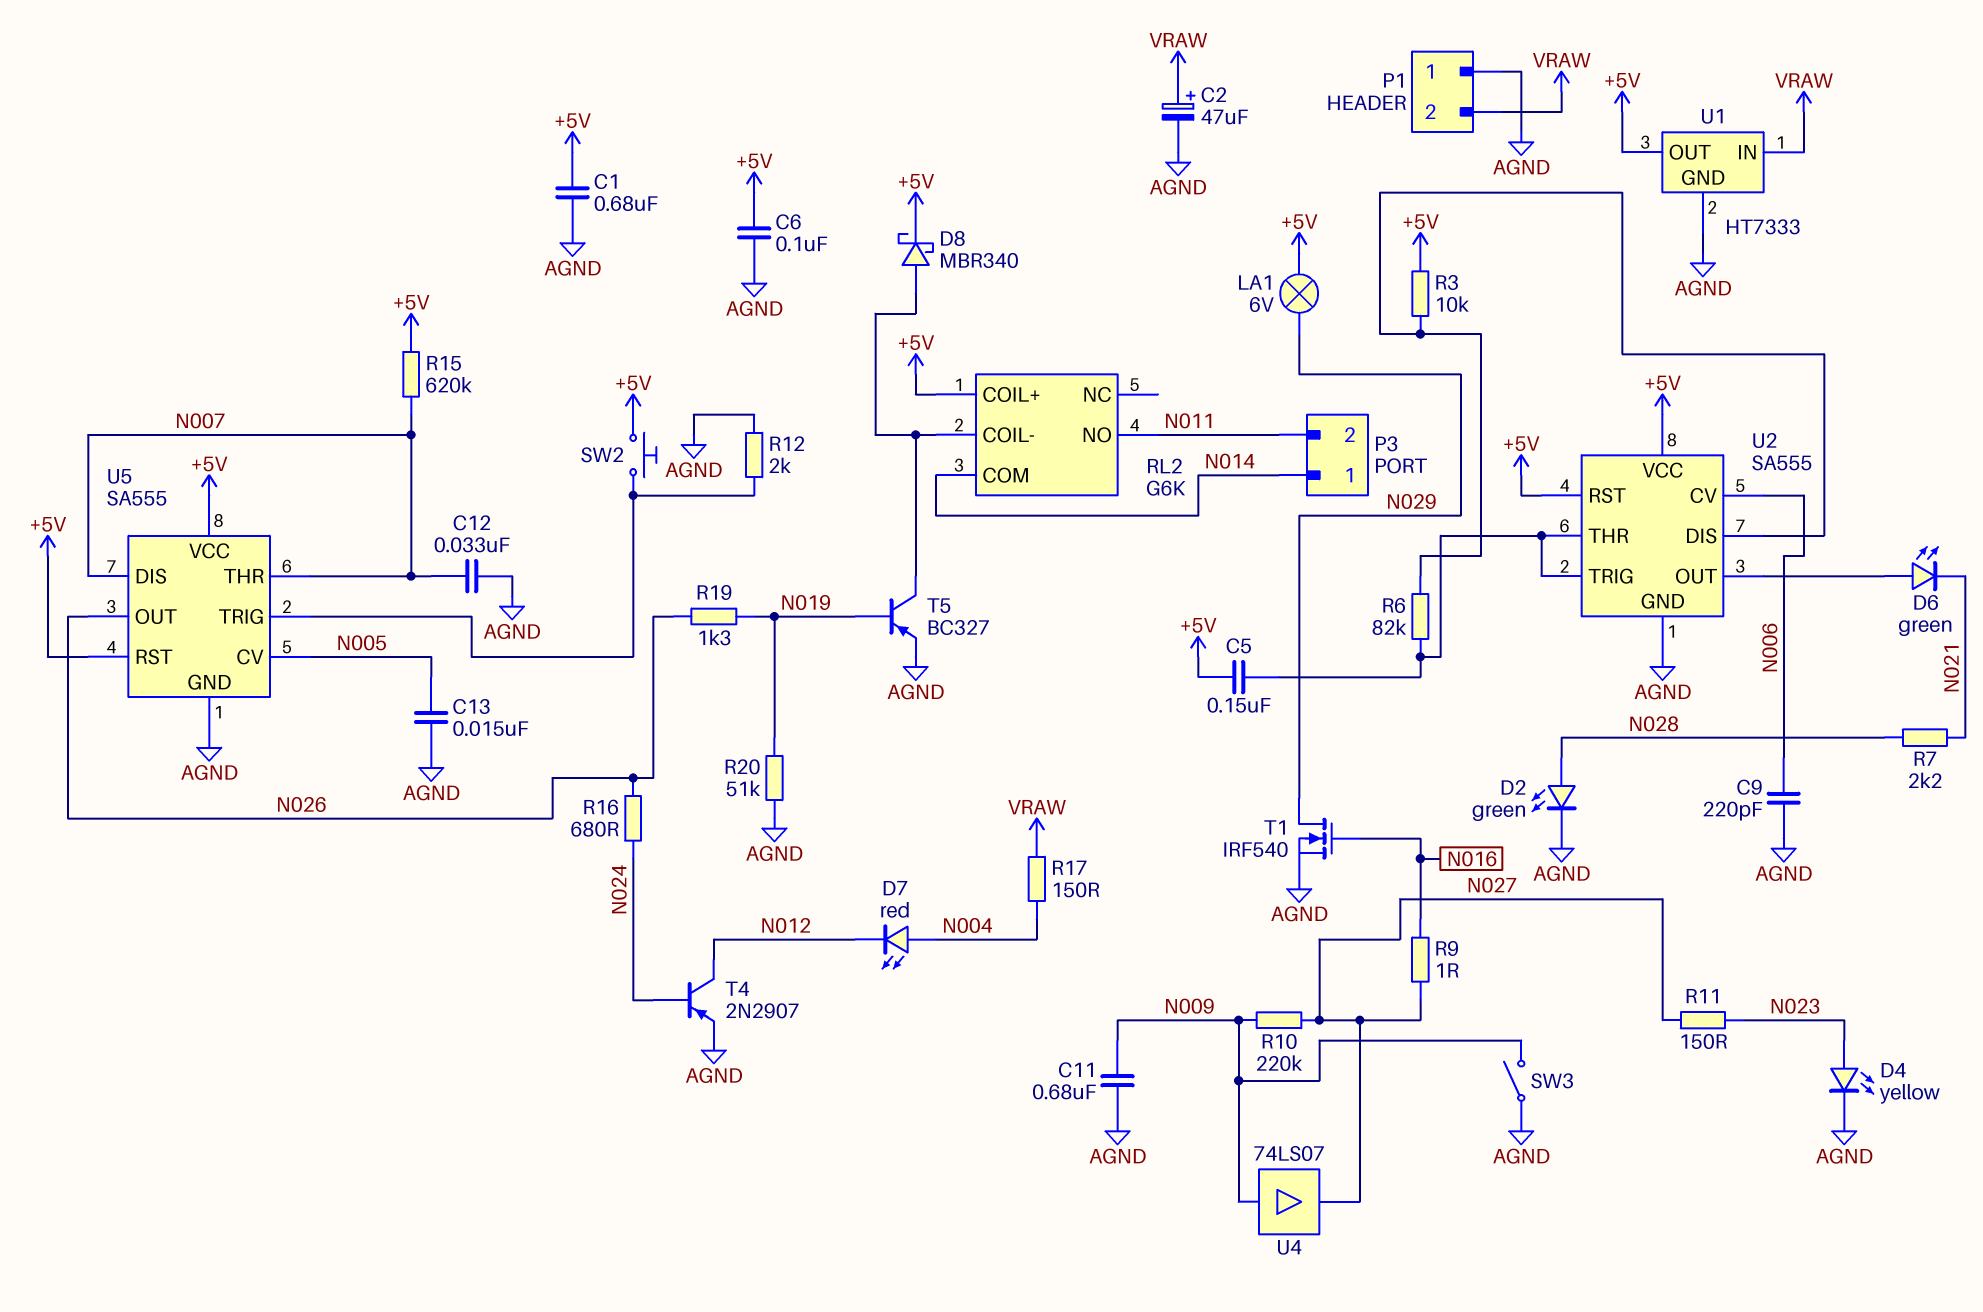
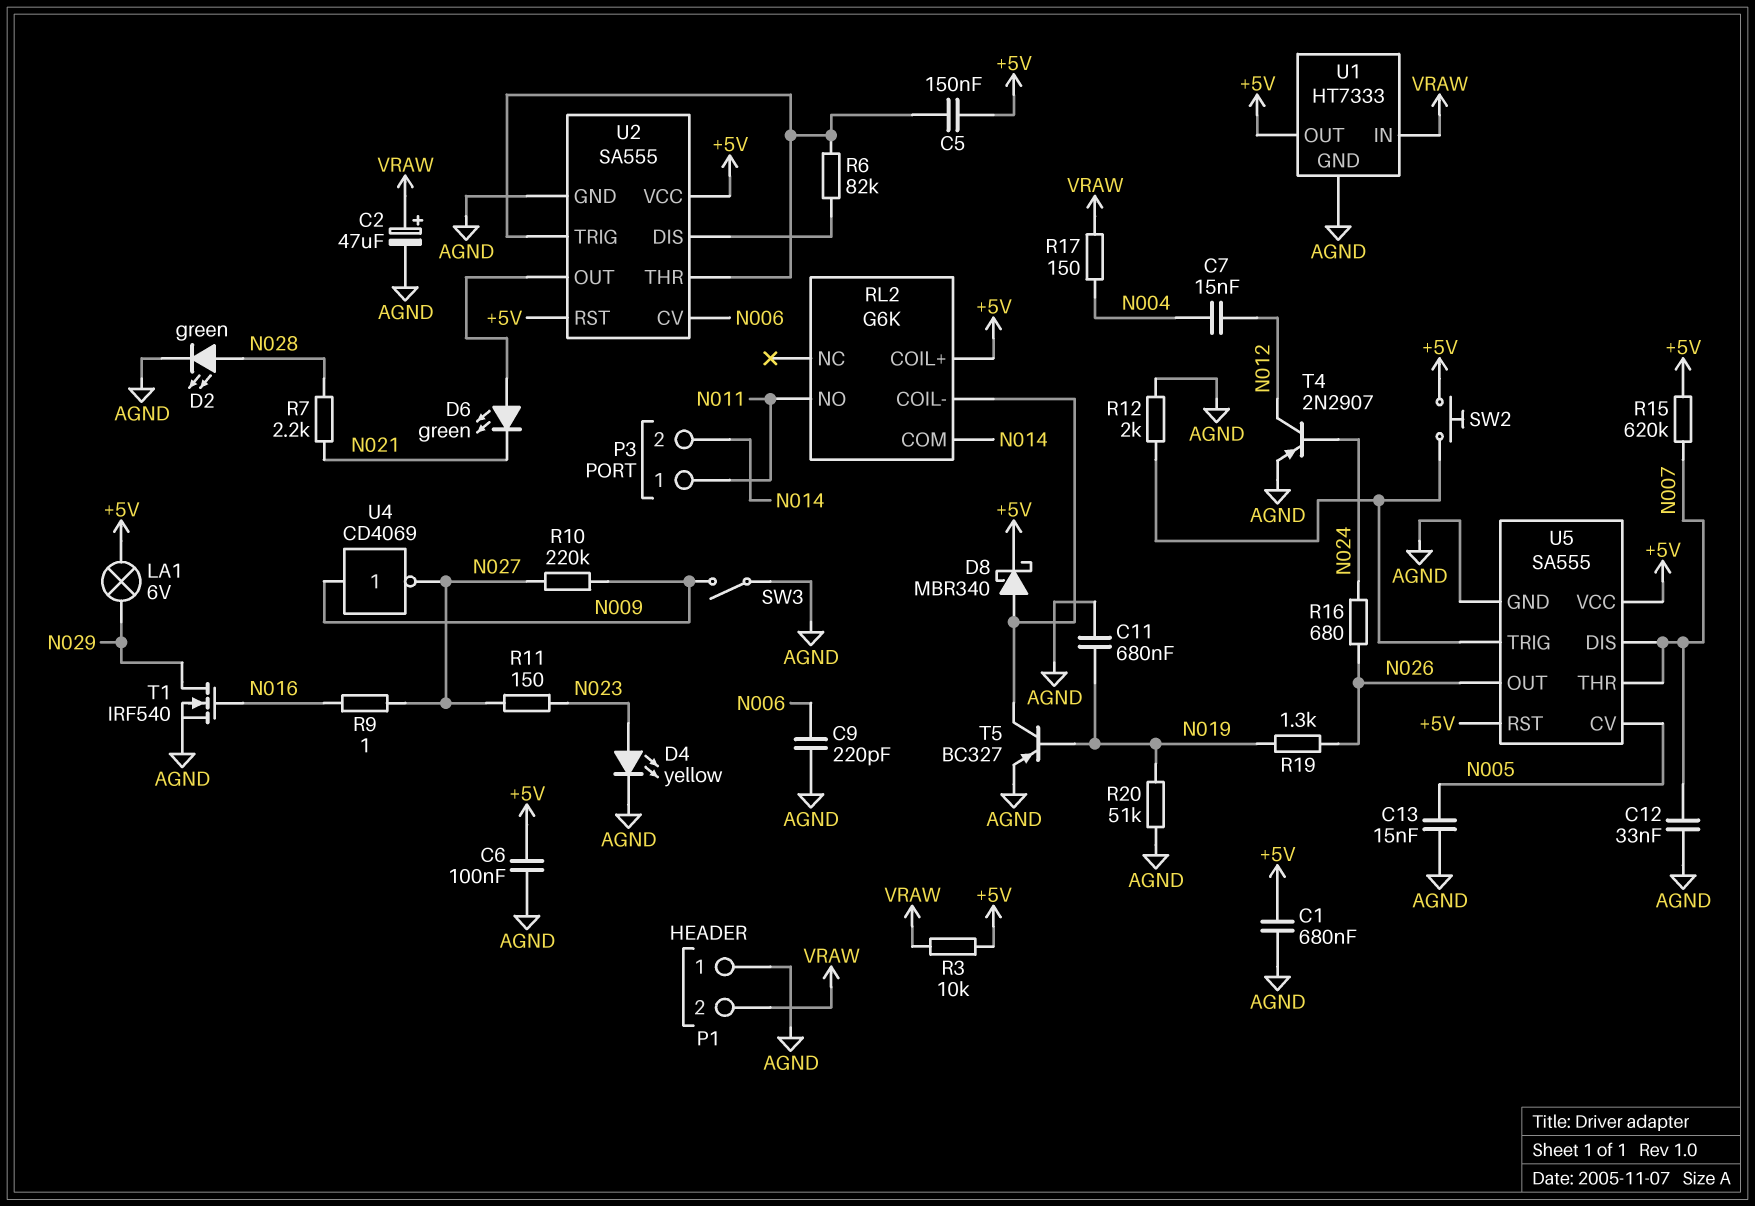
C7: none -> 15nF (N004, N012)
C11: 680nF (AGND, N009) -> 680nF (AGND, N019)
D7: LED red (A N004, K N012) -> none
P3 pin 1: N014 -> N011
P3 pin 2: N011 -> N014
R3: 10k (+5V, U2/DIS) -> 10k (+5V, VRAW)
U4: buffer 74LS07 (in N009, out N027) -> NOT CD4069 (in N009, out N027)

